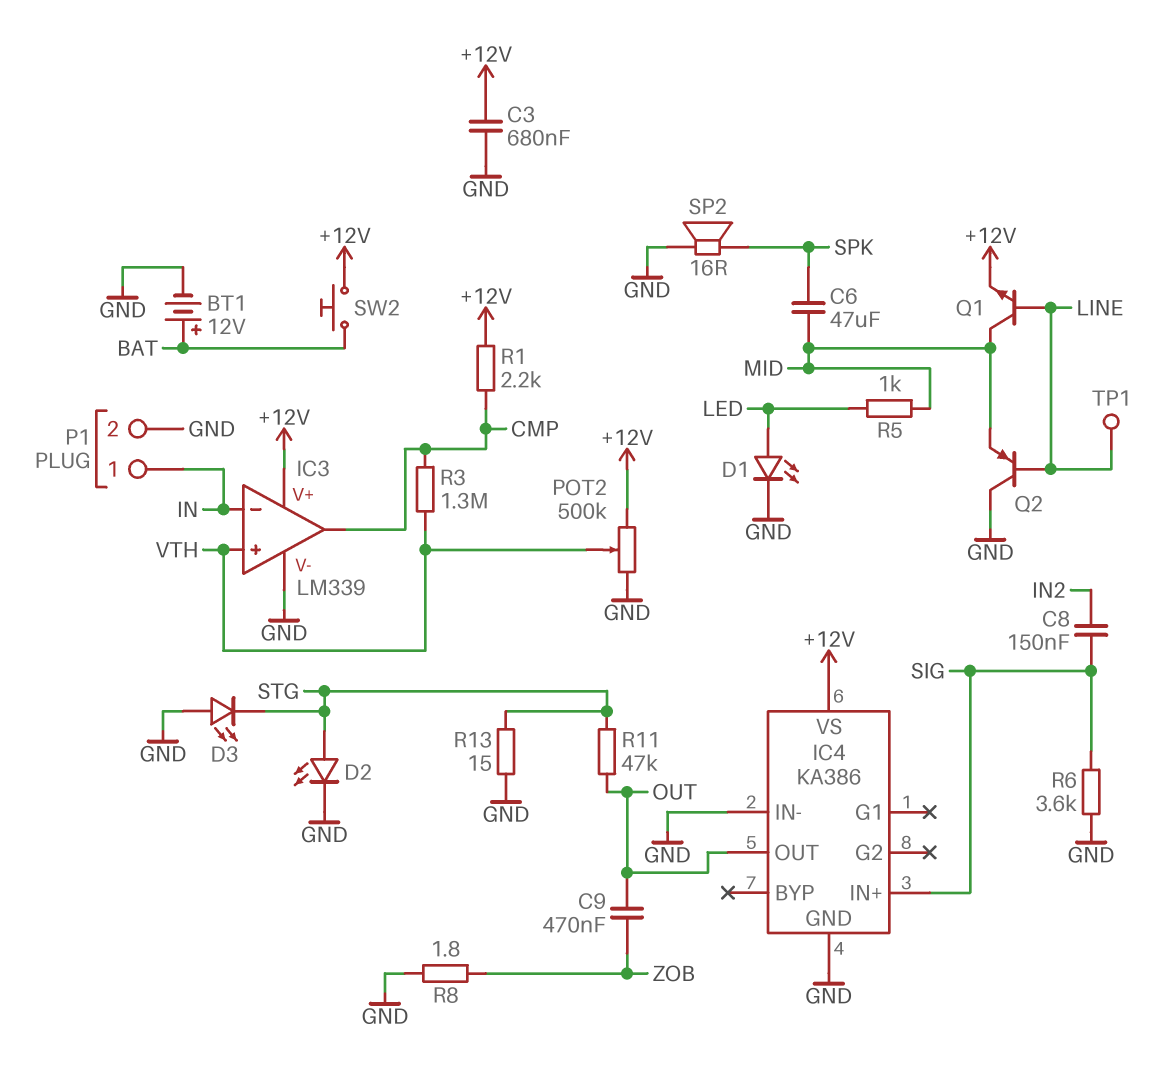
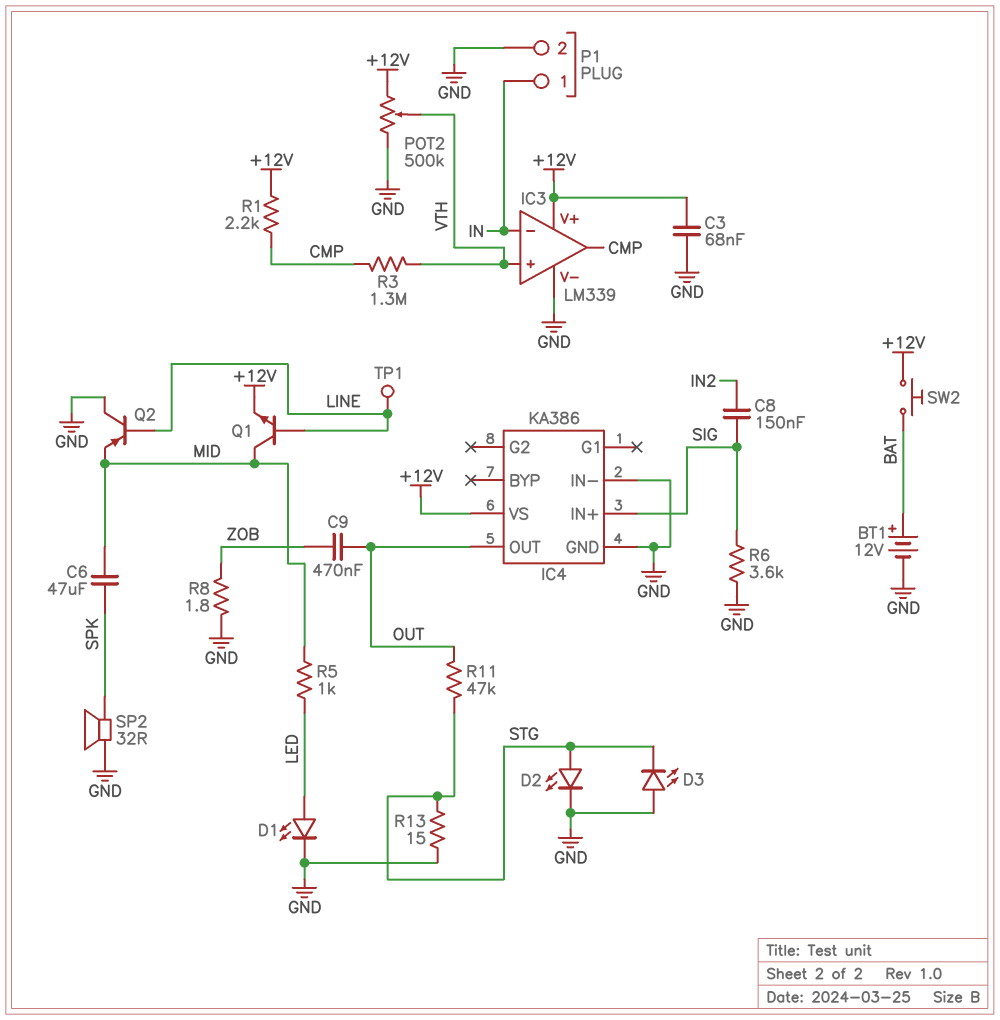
C3: 680nF (+12V, GND) -> 68nF (+12V, GND)
SP2: speaker 16R (GND, SPK) -> speaker 32R (GND, SPK)

